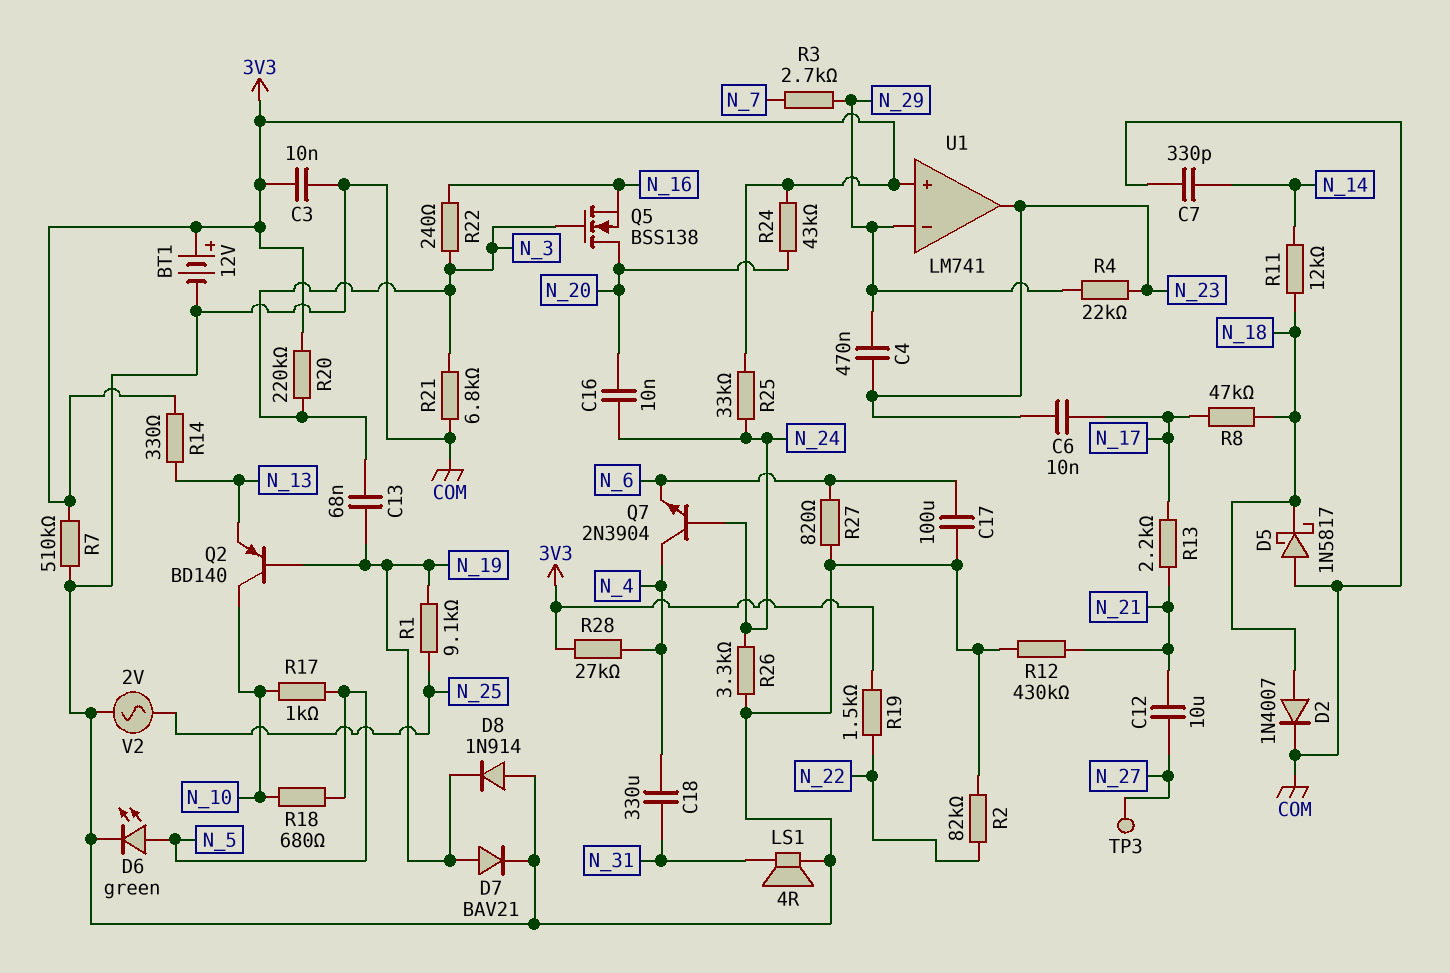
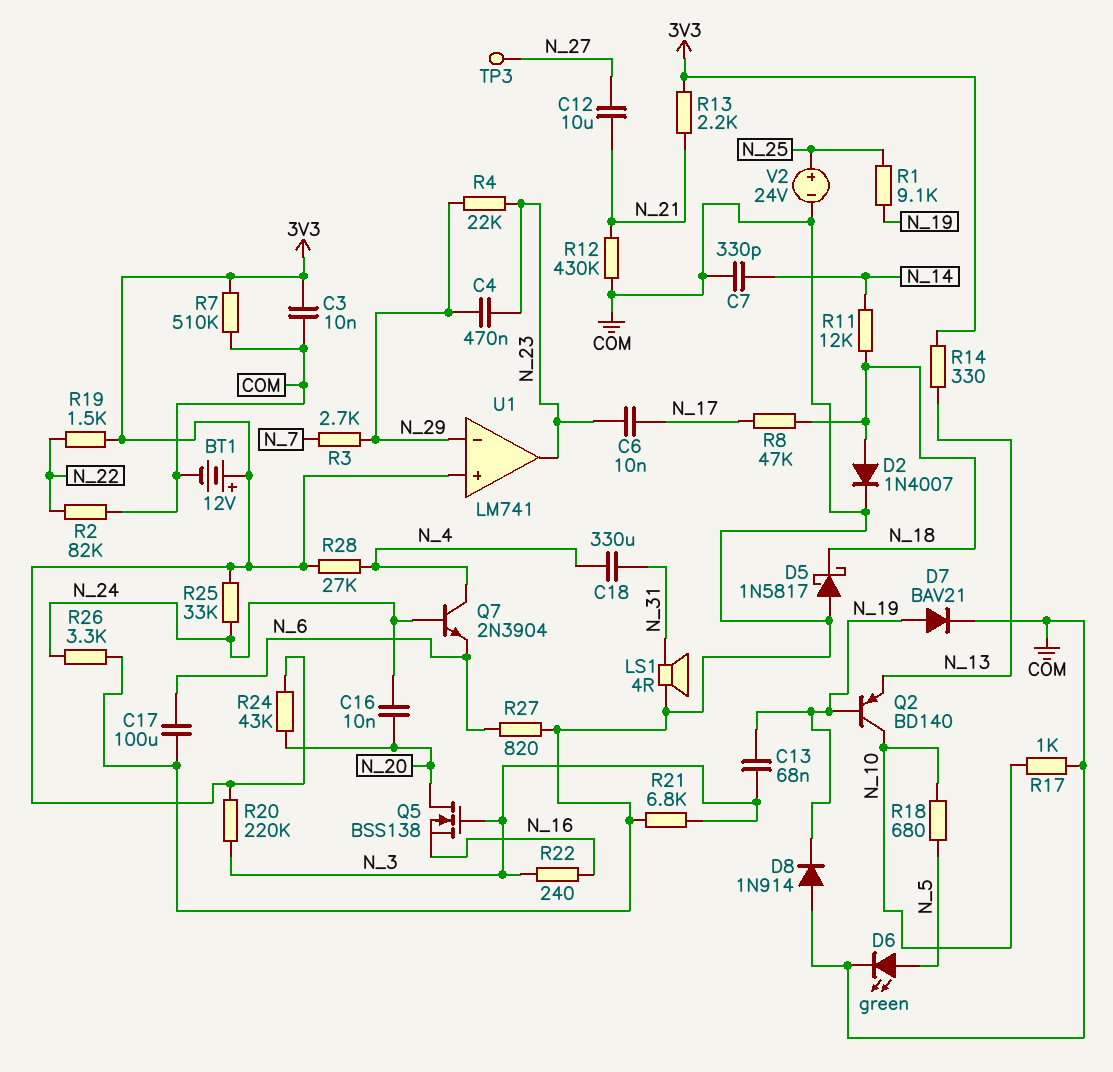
R13: 2.2k (N_17, N_21) -> 2.2k (3V3, N_21)
R17: 1k (N_5, N_10) -> 1k (COM, N_10)
V2: AC 2V (COM, N_25) -> 24V (plus N_25, minus COM)

